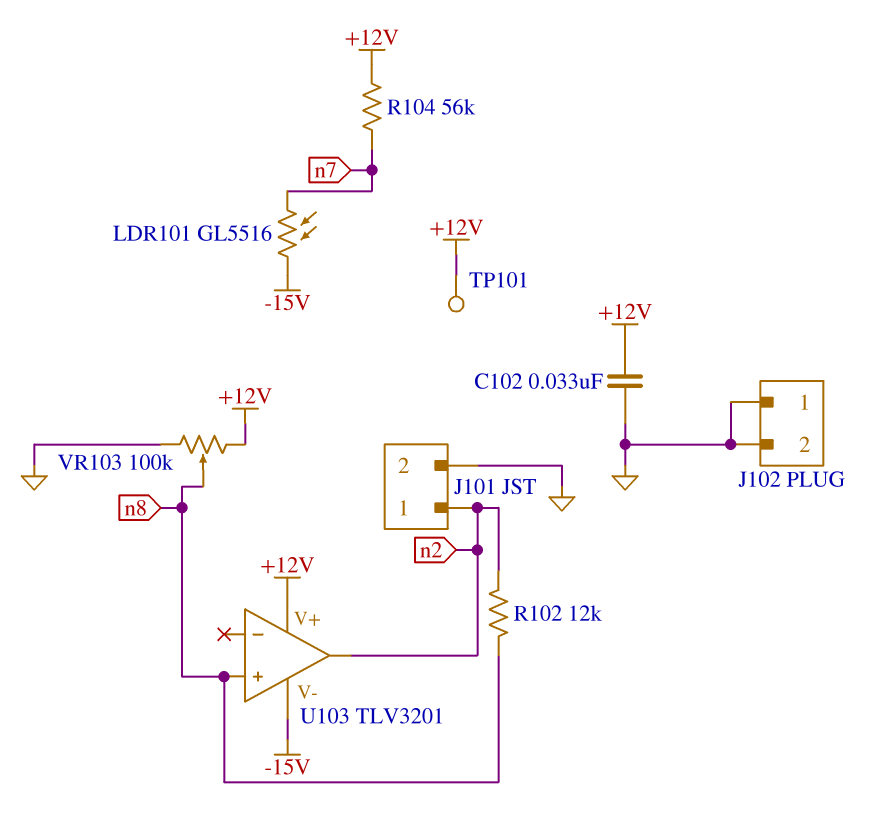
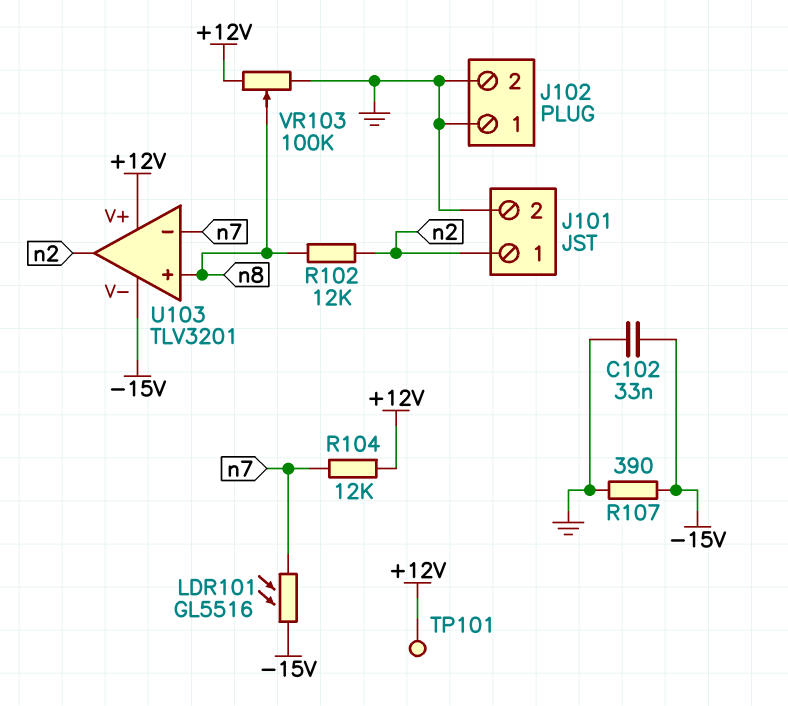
C102: 33nF (+12V, GND) -> 33nF (-15V, GND)
R104: 56k (+12V, n7) -> 12k (+12V, n7)
R107: none -> 390 (-15V, GND)
U103 pin in-: none -> n7

